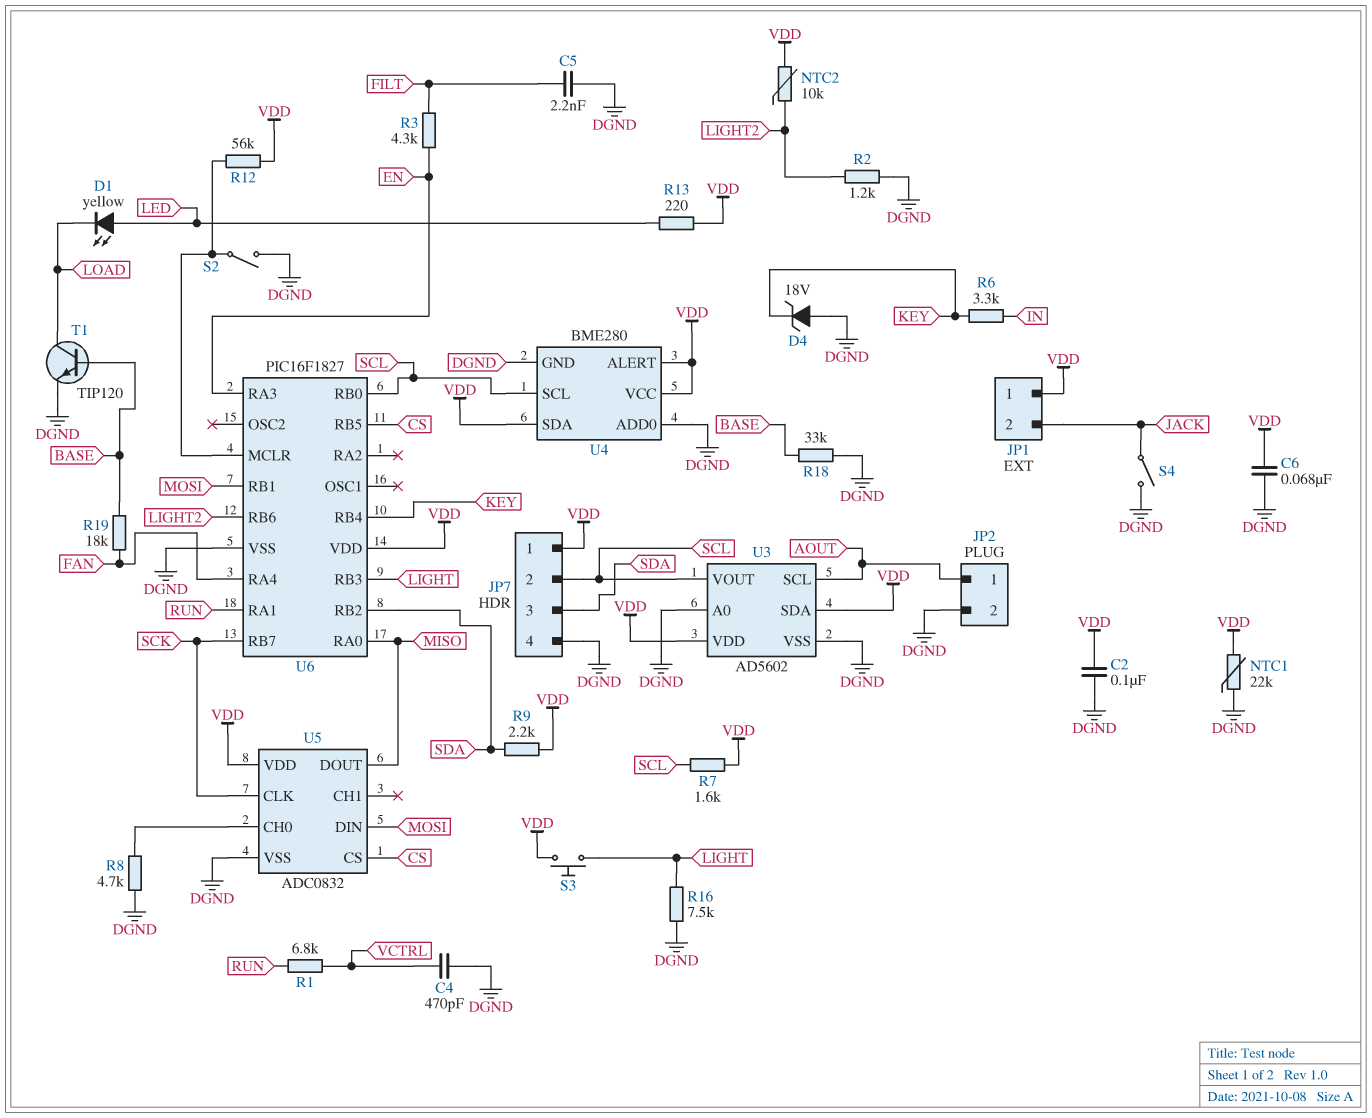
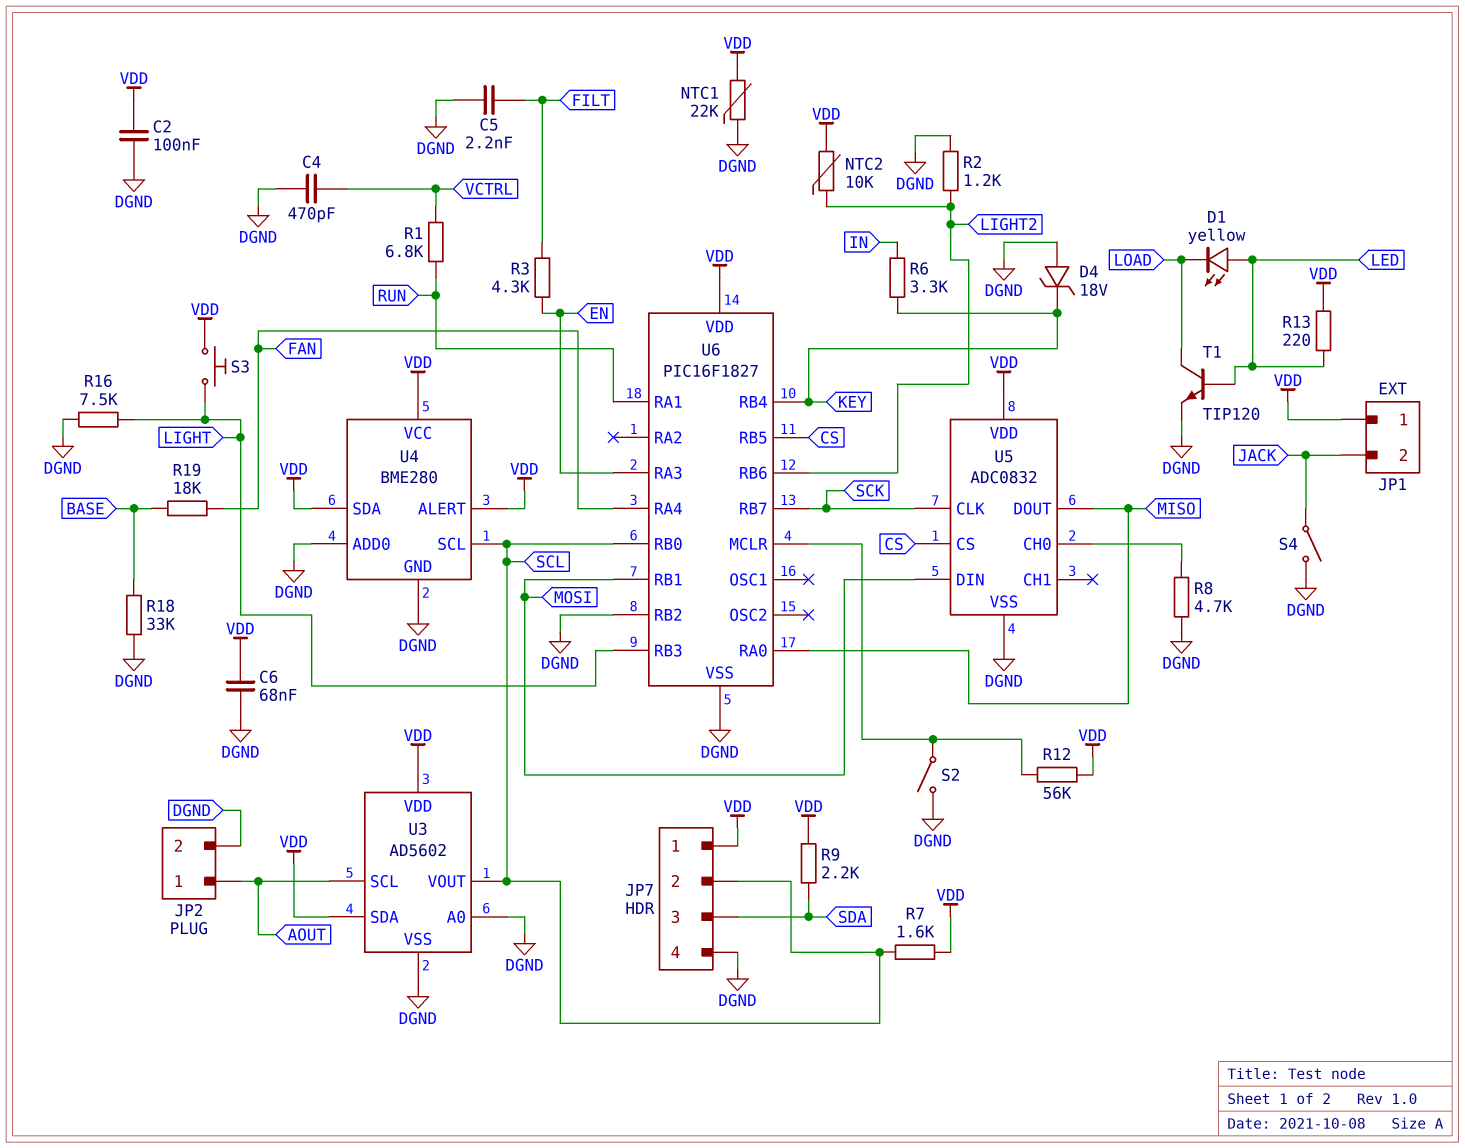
T1: NPN TIP120 (B BASE, C LOAD, E DGND) -> NPN TIP120 (B LED, C LOAD, E DGND)
U6 pin RB2: SDA -> DGND

